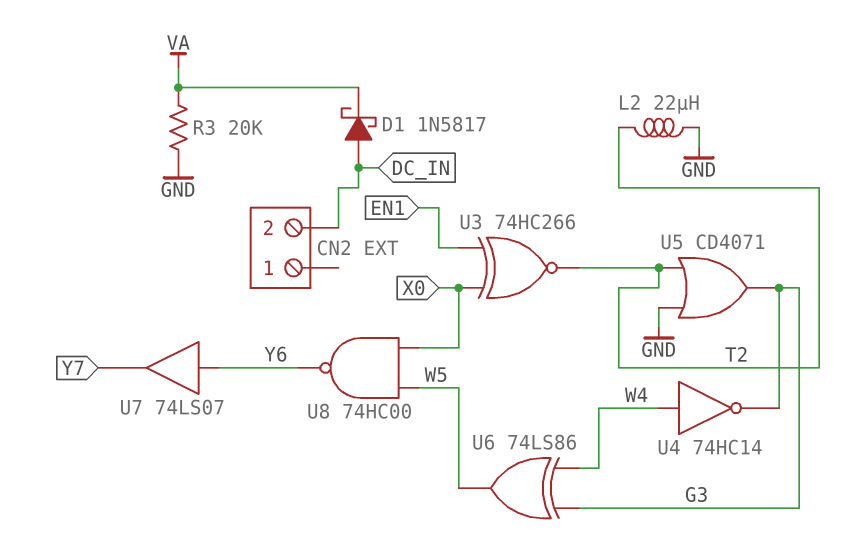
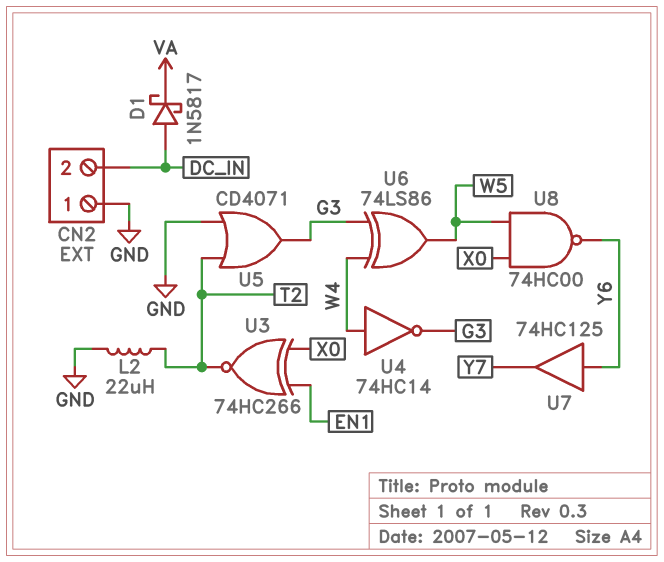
CN2 pin 1: none -> GND
R3: 20k (GND, VA) -> none
U7: buffer 74LS07 (in Y6, out Y7) -> buffer 74HC125 (in Y6, out Y7)

